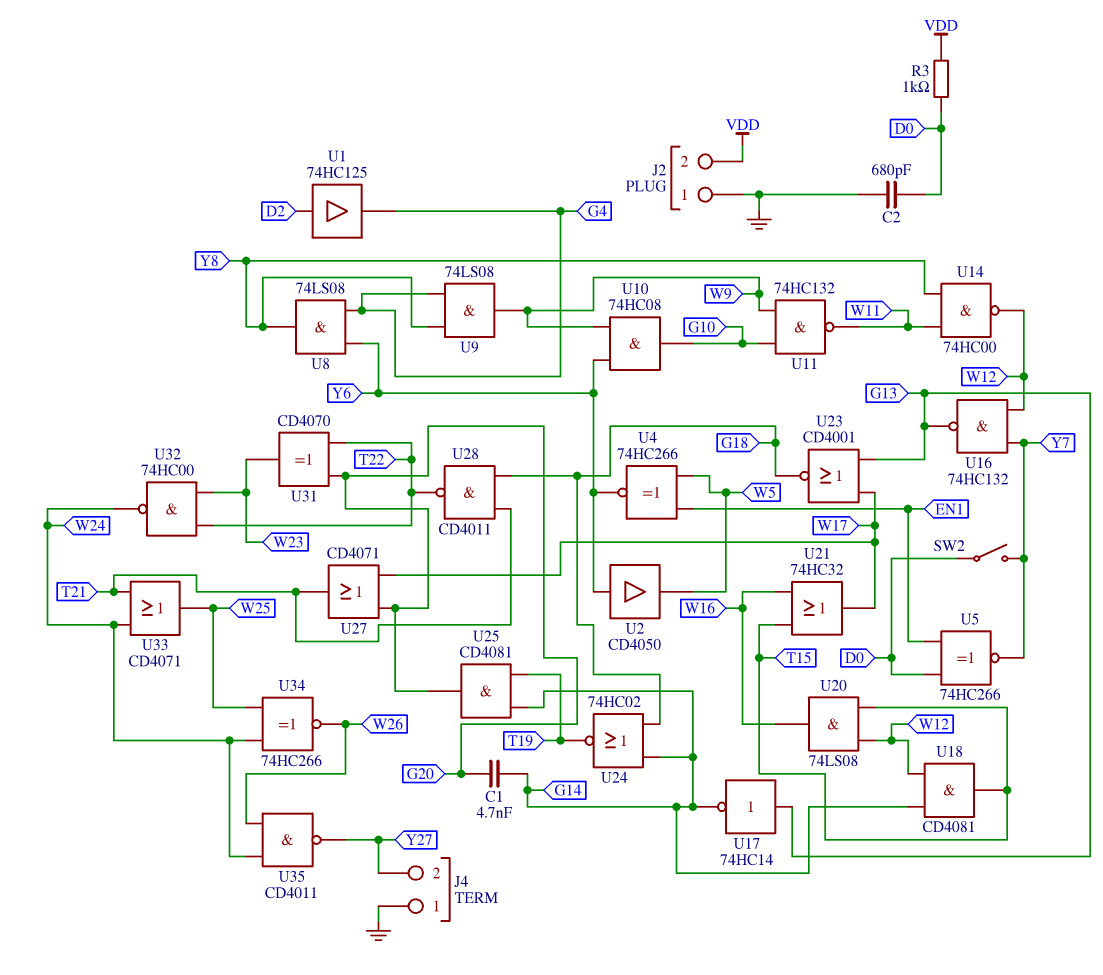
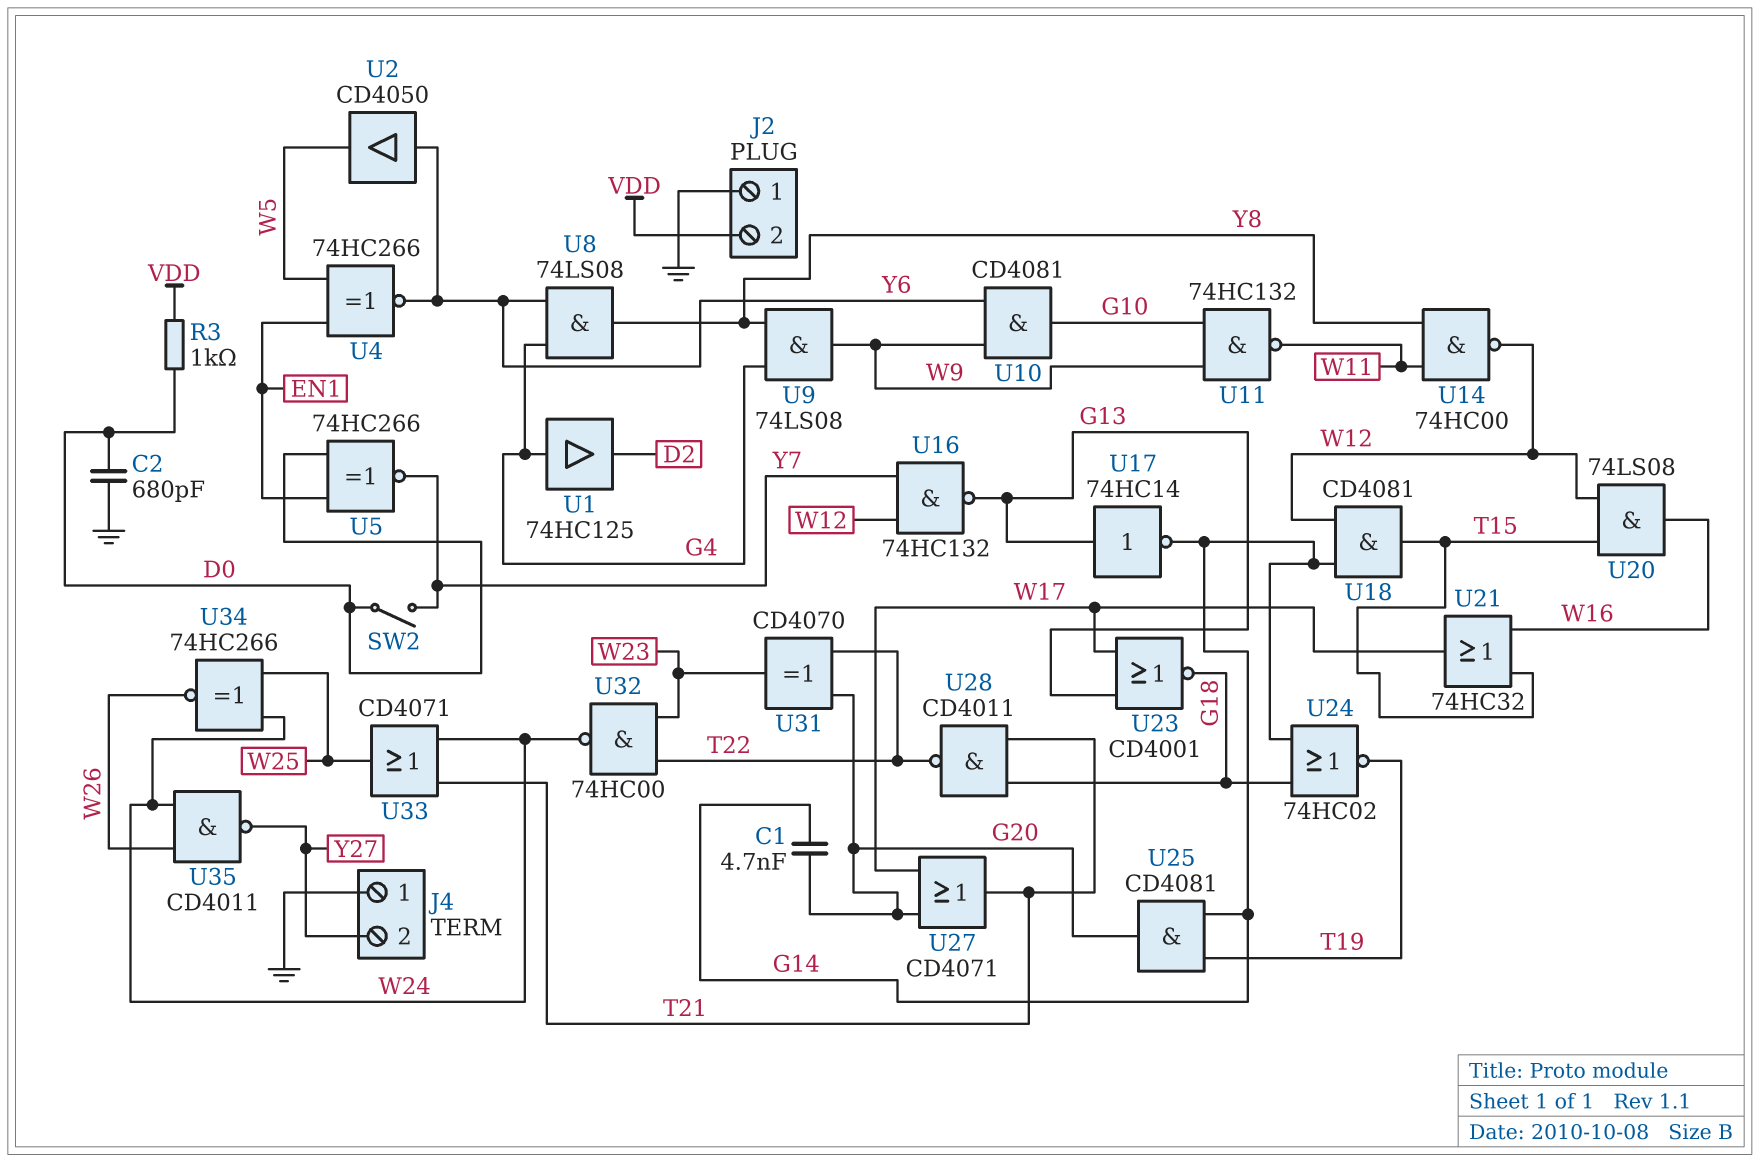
U1: buffer 74HC125 (in D2, out G4) -> buffer 74HC125 (in G4, out D2)
U10: AND 74HC08 (in W9, in Y6, out G10) -> AND CD4081 (in W9, in Y6, out G10)

